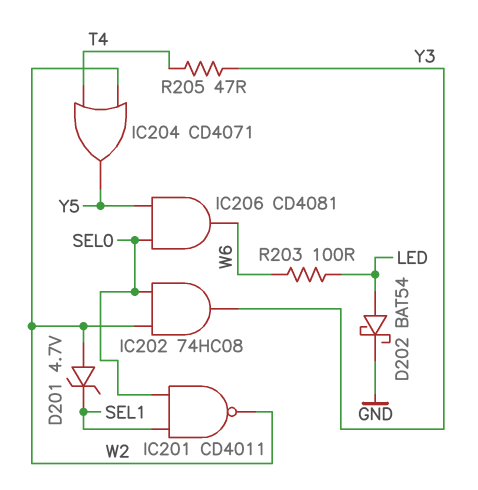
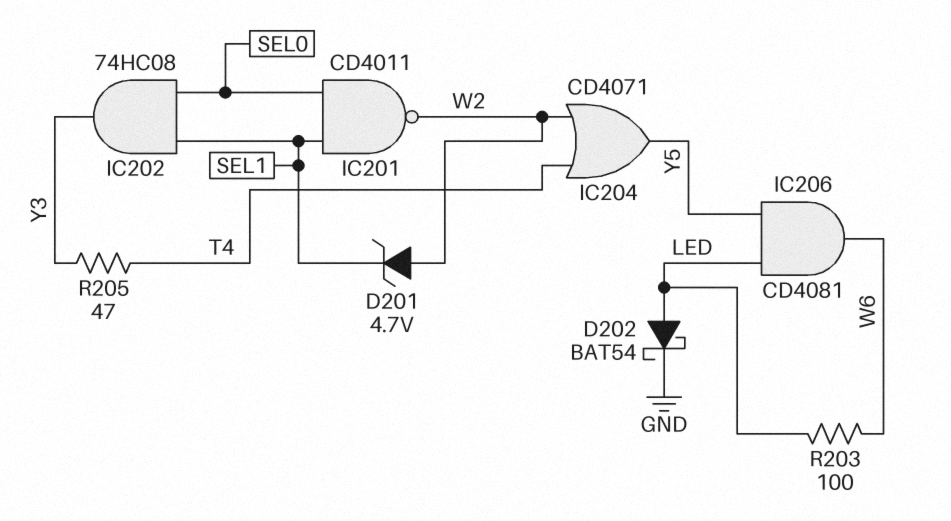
IC202: AND 74HC08 (in SEL0, in W2, out Y3) -> AND 74HC08 (in SEL0, in SEL1, out Y3)
IC206: AND CD4081 (in SEL0, in Y5, out W6) -> AND CD4081 (in LED, in Y5, out W6)

